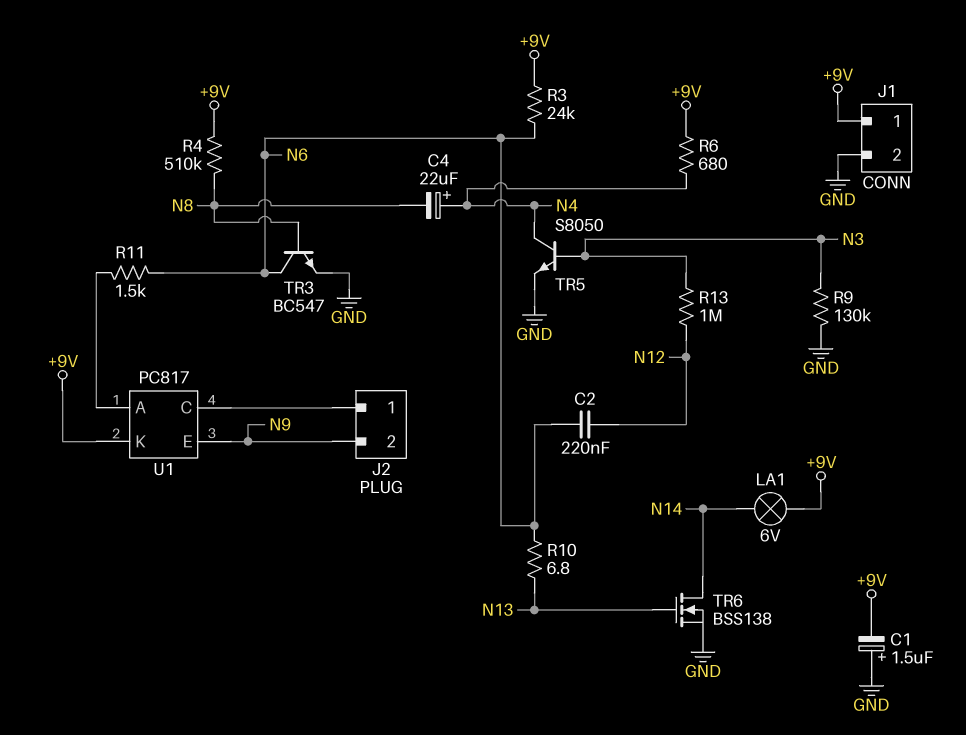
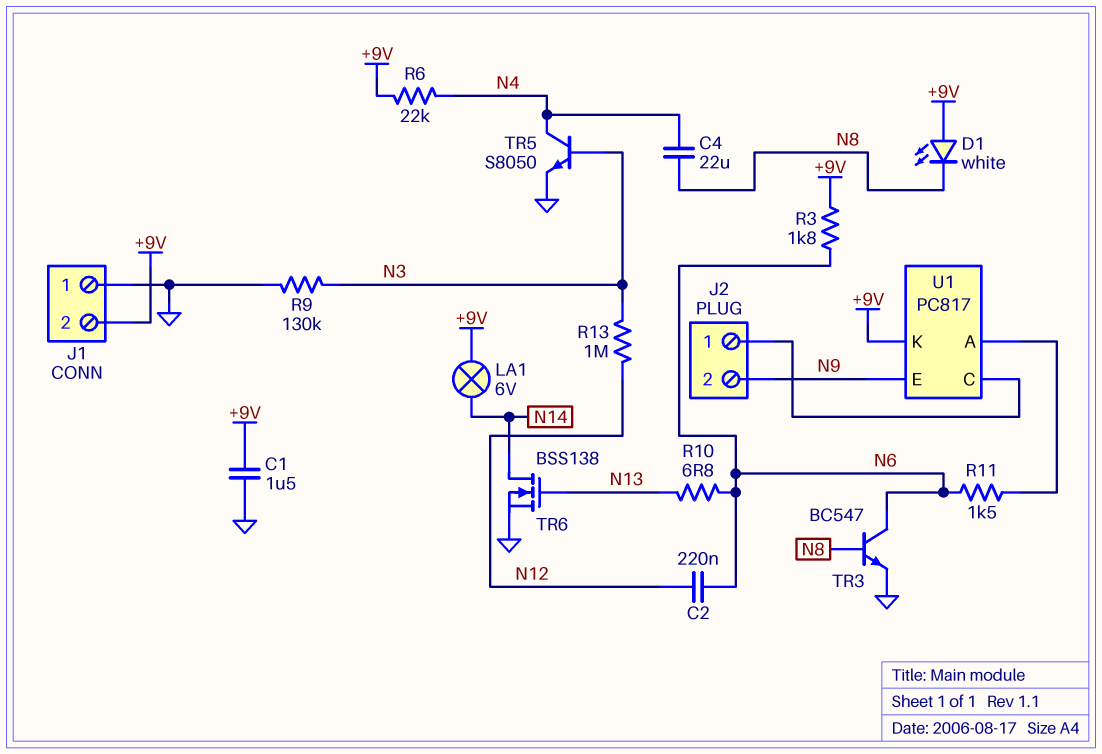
C1: 1.5uF (plus GND, minus +9V) -> 1.5uF (+9V, GND)
C4: 22uF (plus N4, minus N8) -> 22uF (N4, N8)
D1: none -> LED white (A +9V, K N8)
J1 pin 1: +9V -> GND
J1 pin 2: GND -> +9V
R3: 24k (+9V, N6) -> 1.8k (+9V, N6)
R4: 510k (+9V, N8) -> none
R6: 680 (+9V, N4) -> 22k (+9V, N4)

